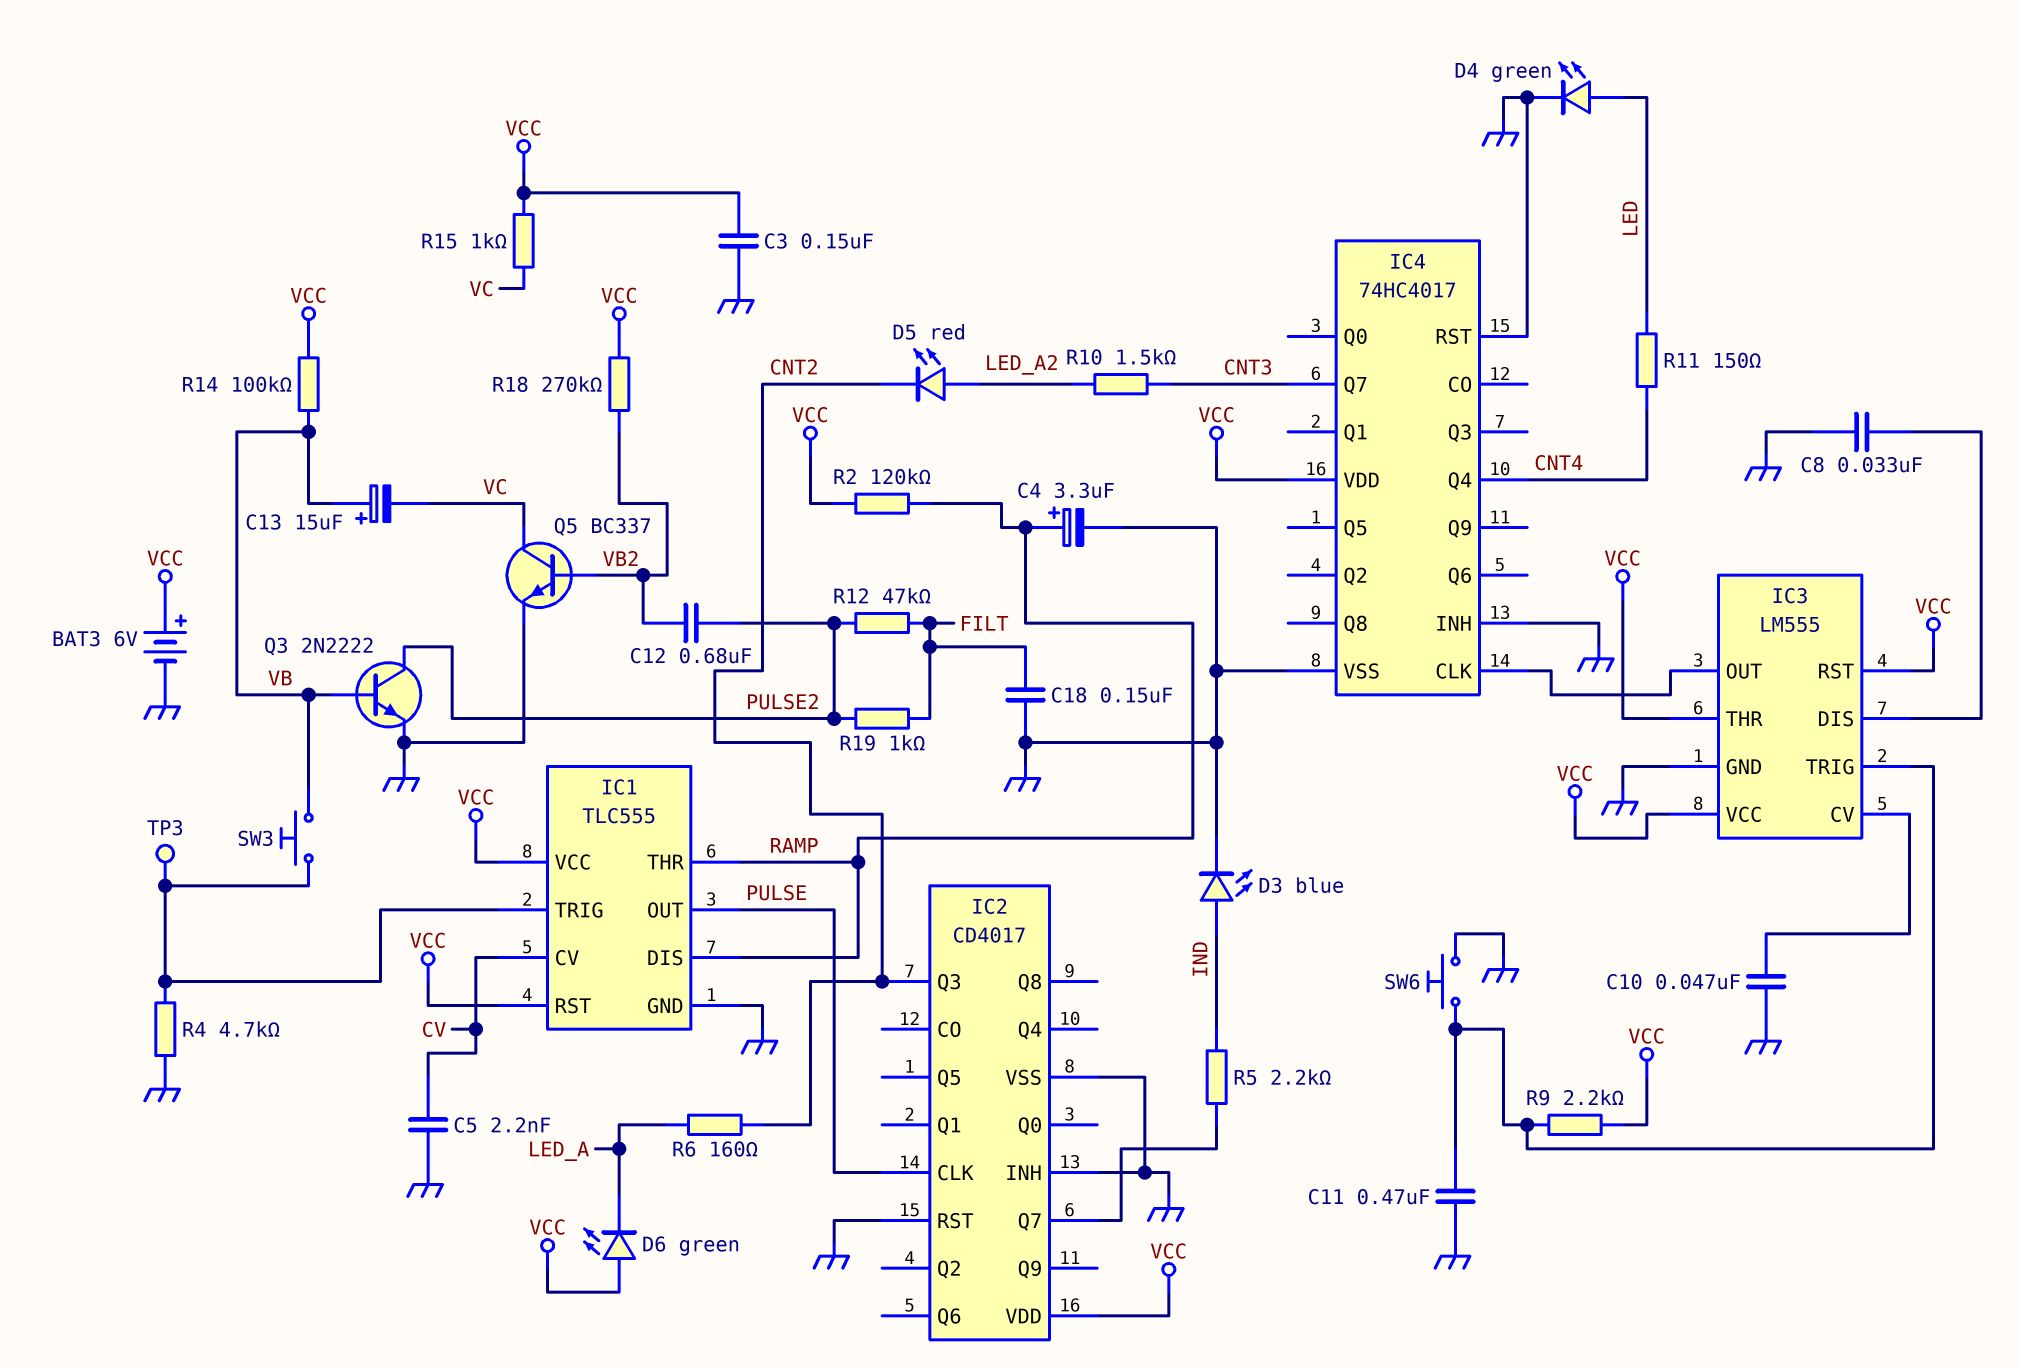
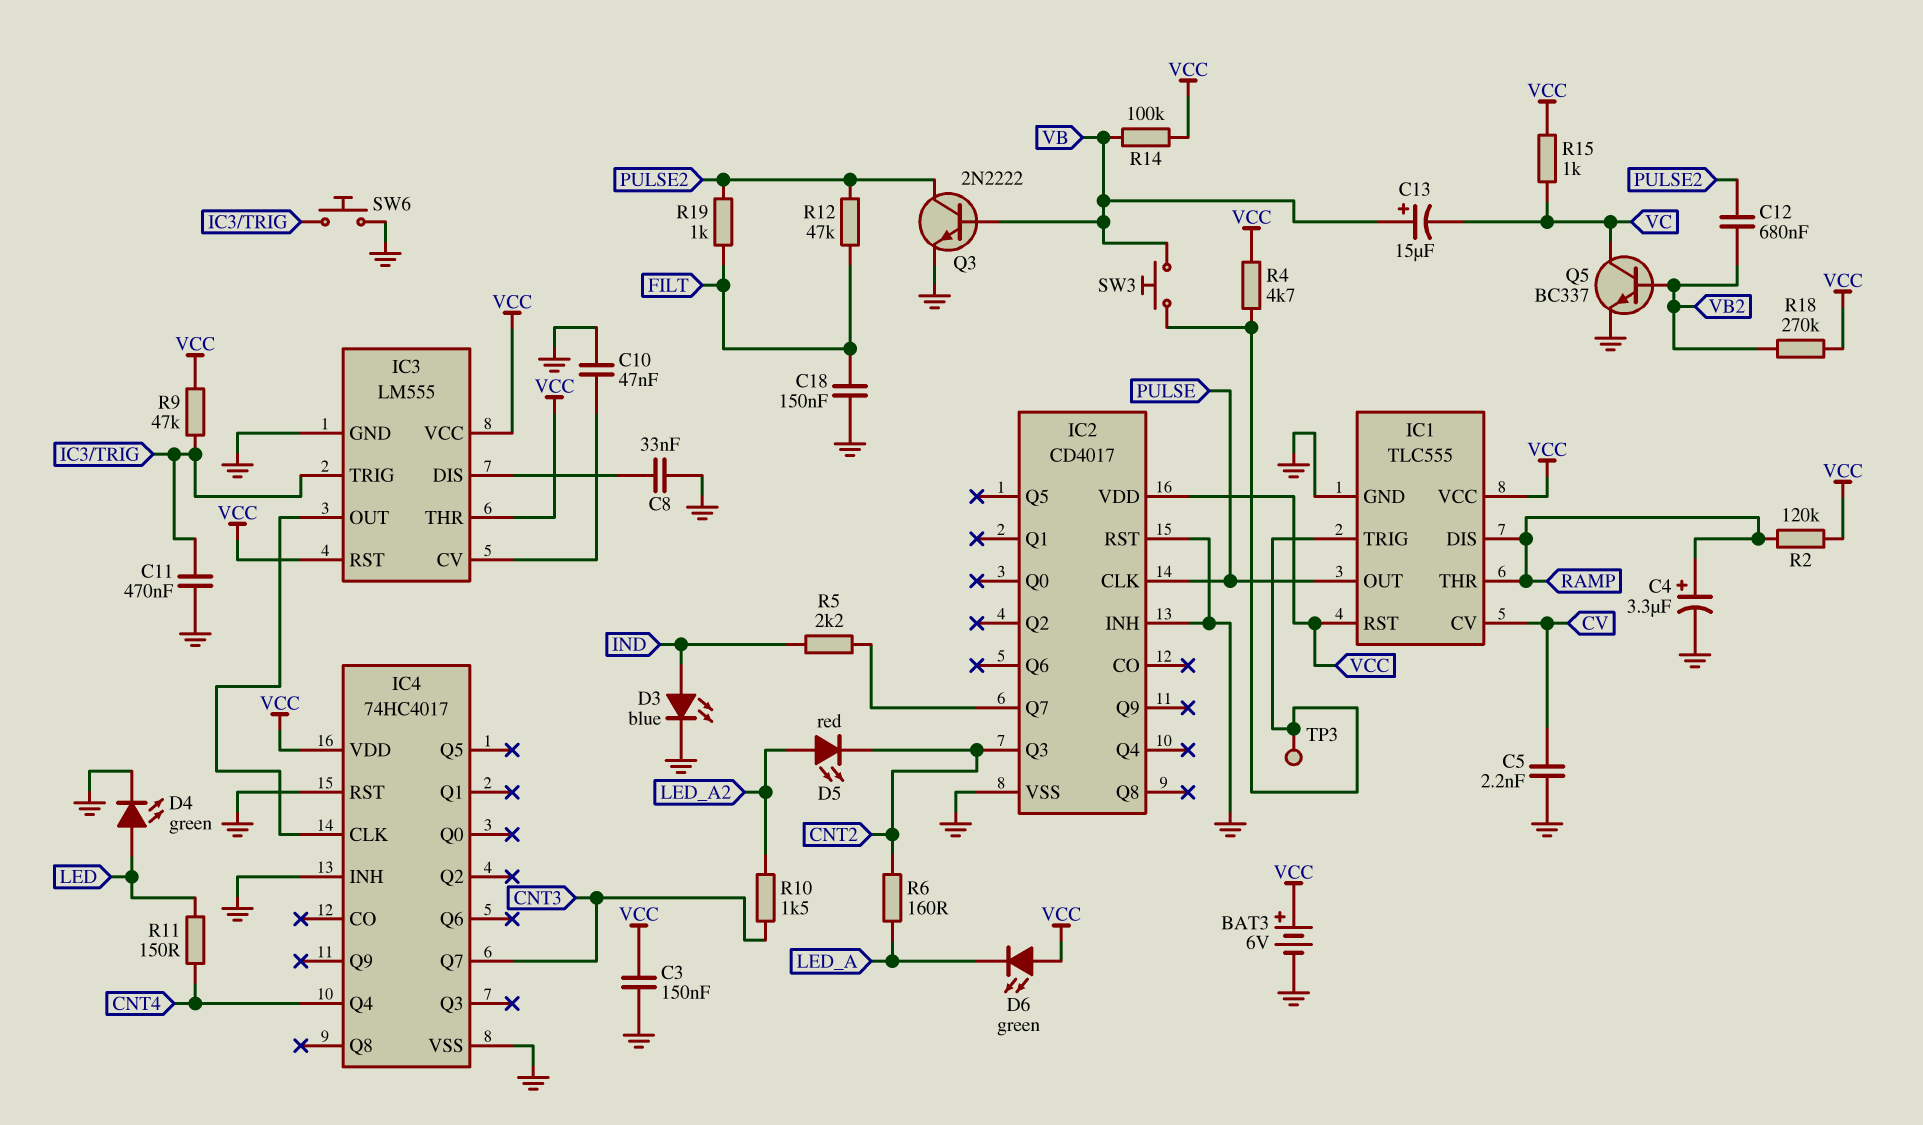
R4: 4.7k (GND, IC1/TRIG) -> 4.7k (IC1/TRIG, VCC)
R9: 2.2k (IC3/TRIG, VCC) -> 47k (IC3/TRIG, VCC)

